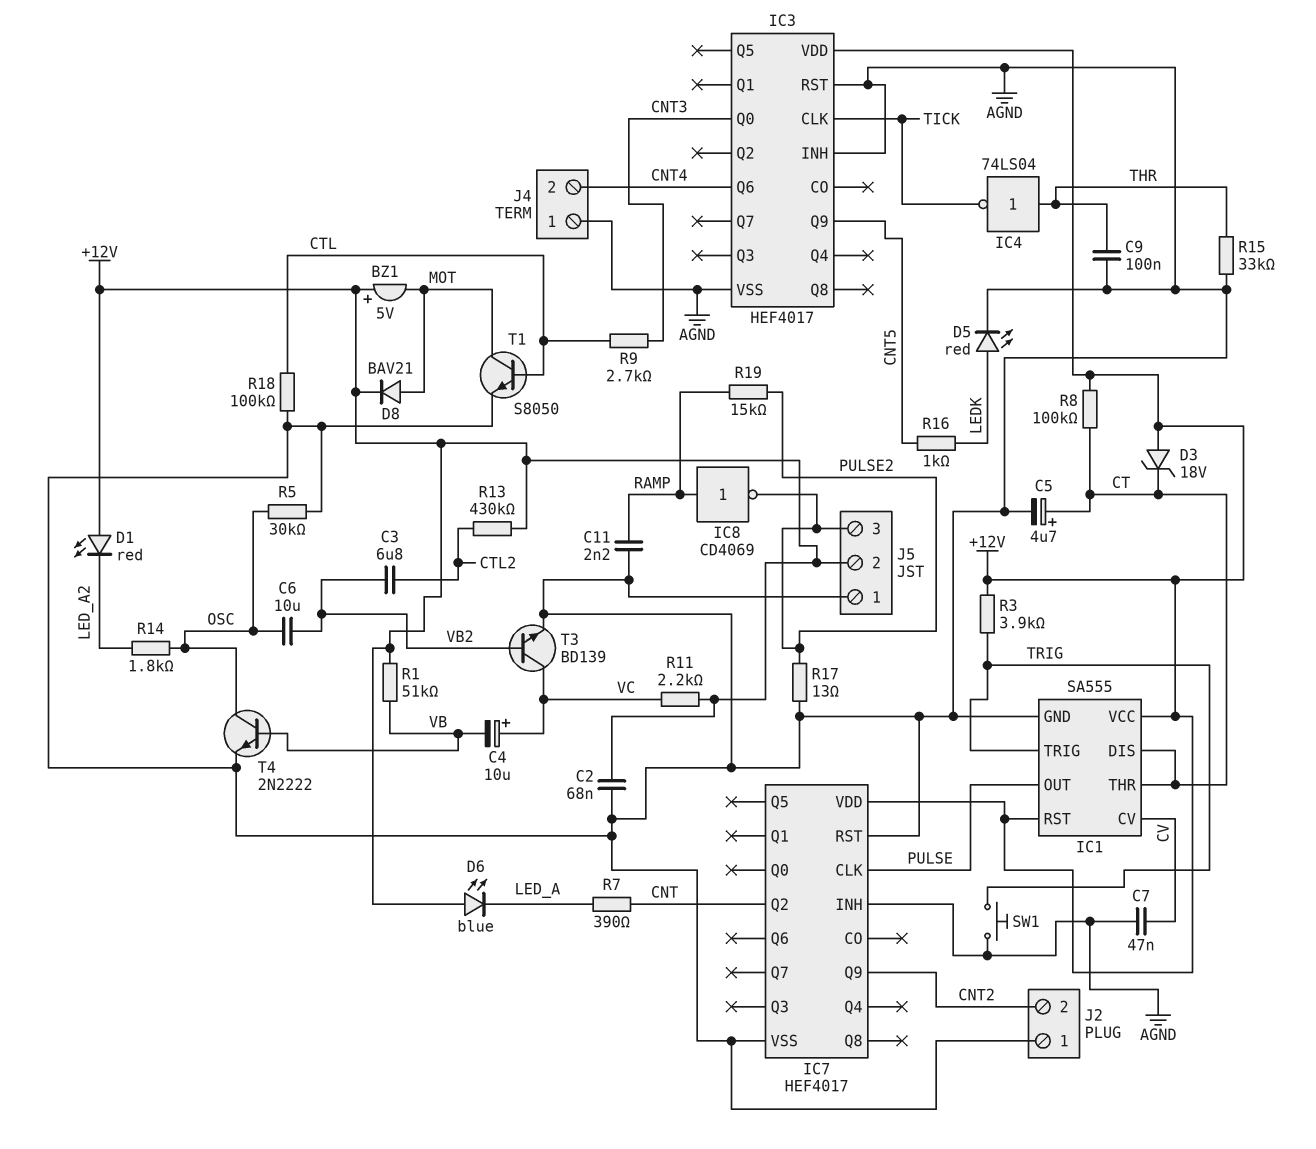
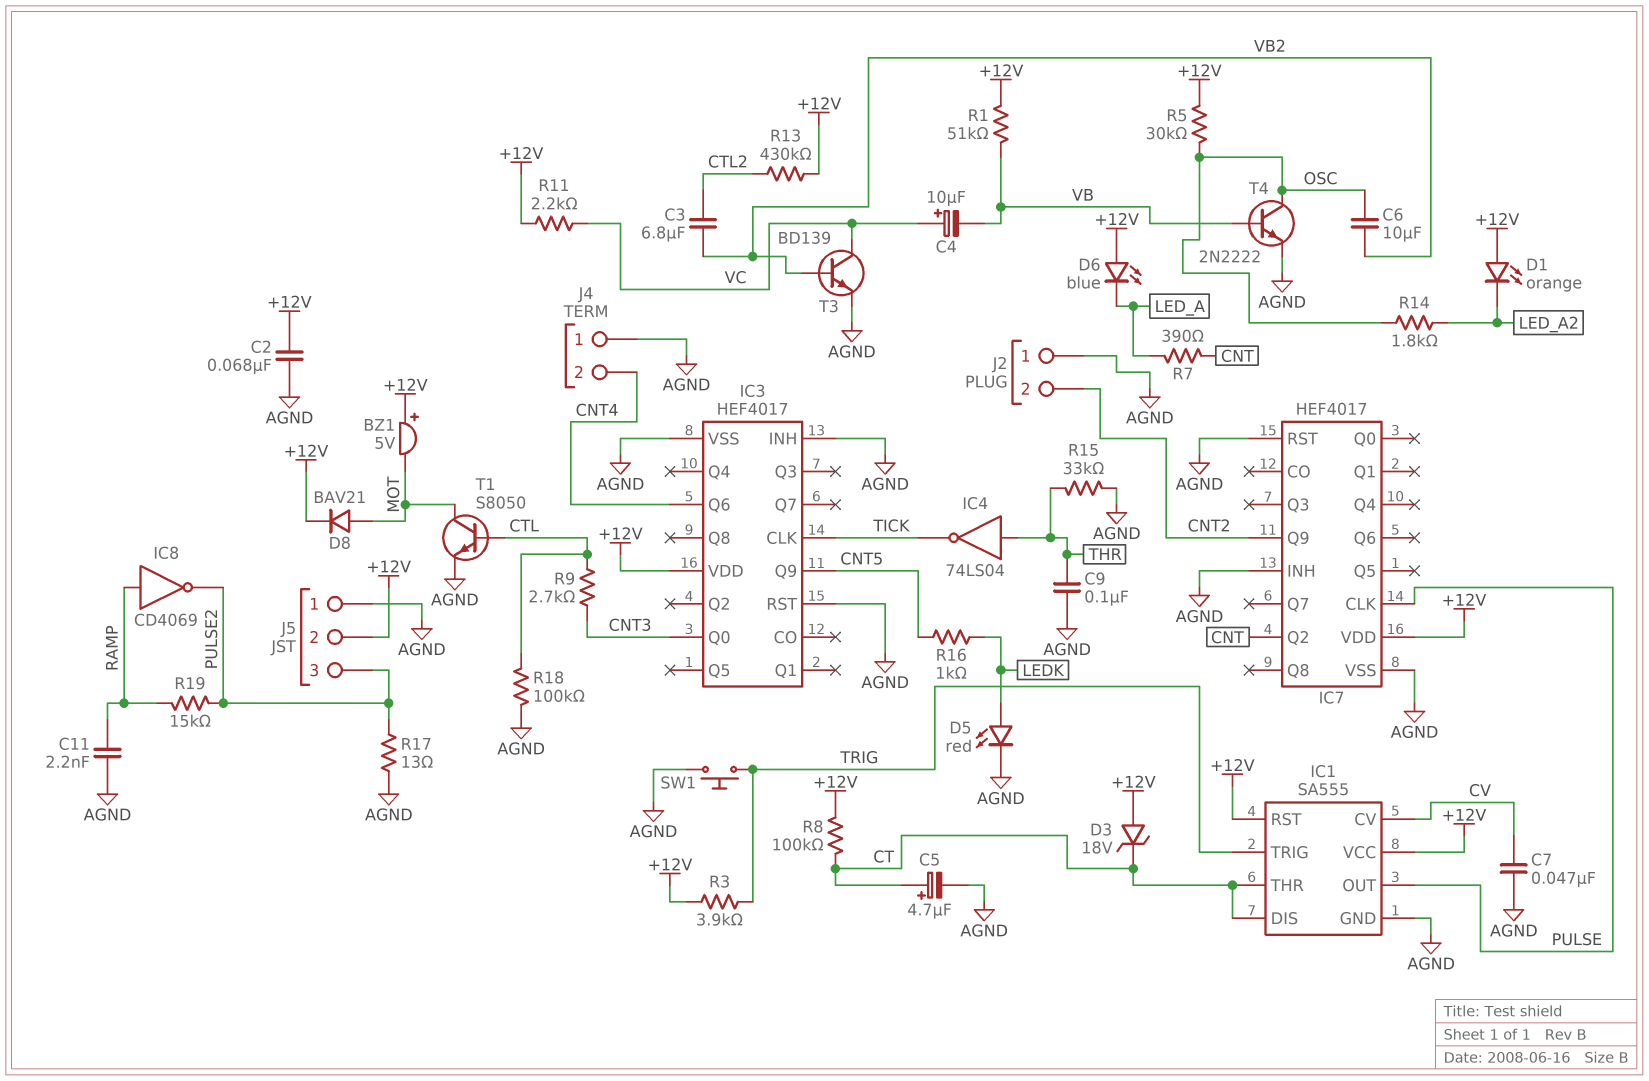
D1: LED red (A +12V, K LED_A2) -> LED orange (A +12V, K LED_A2)
R5: 30k (AGND, OSC) -> 30k (+12V, OSC)

